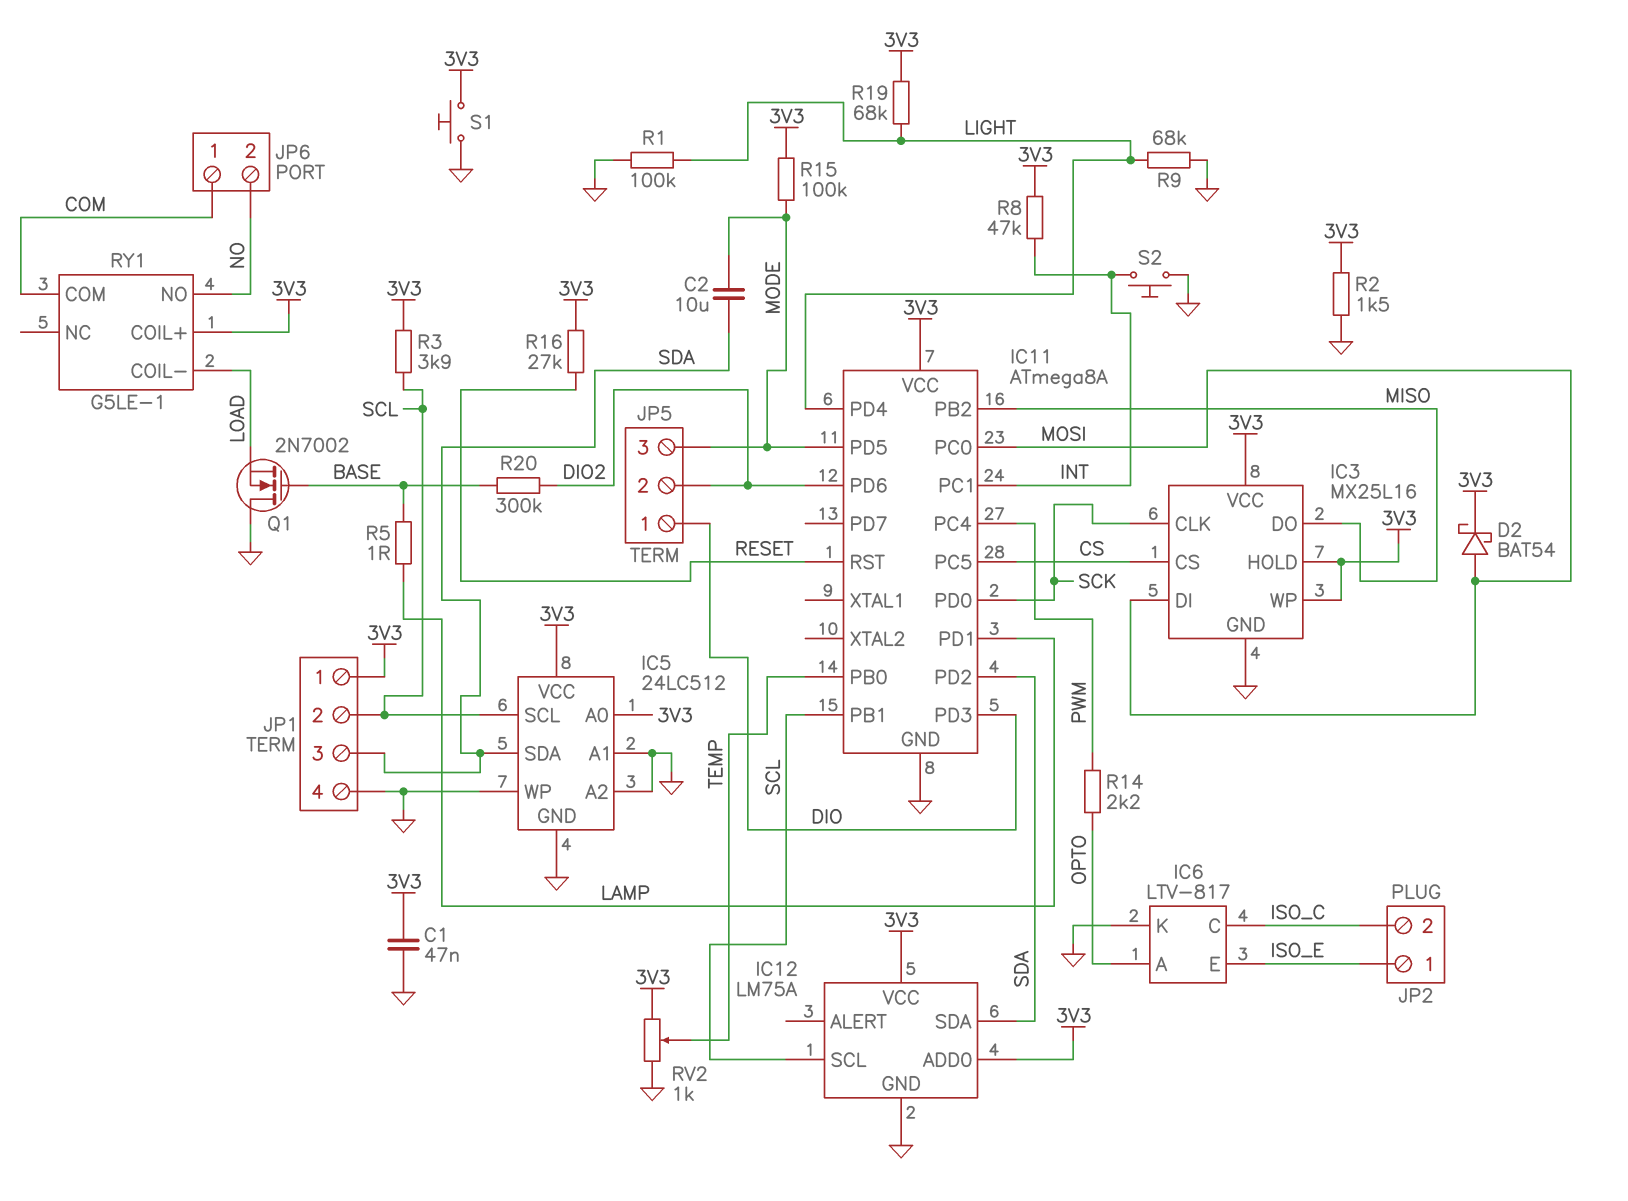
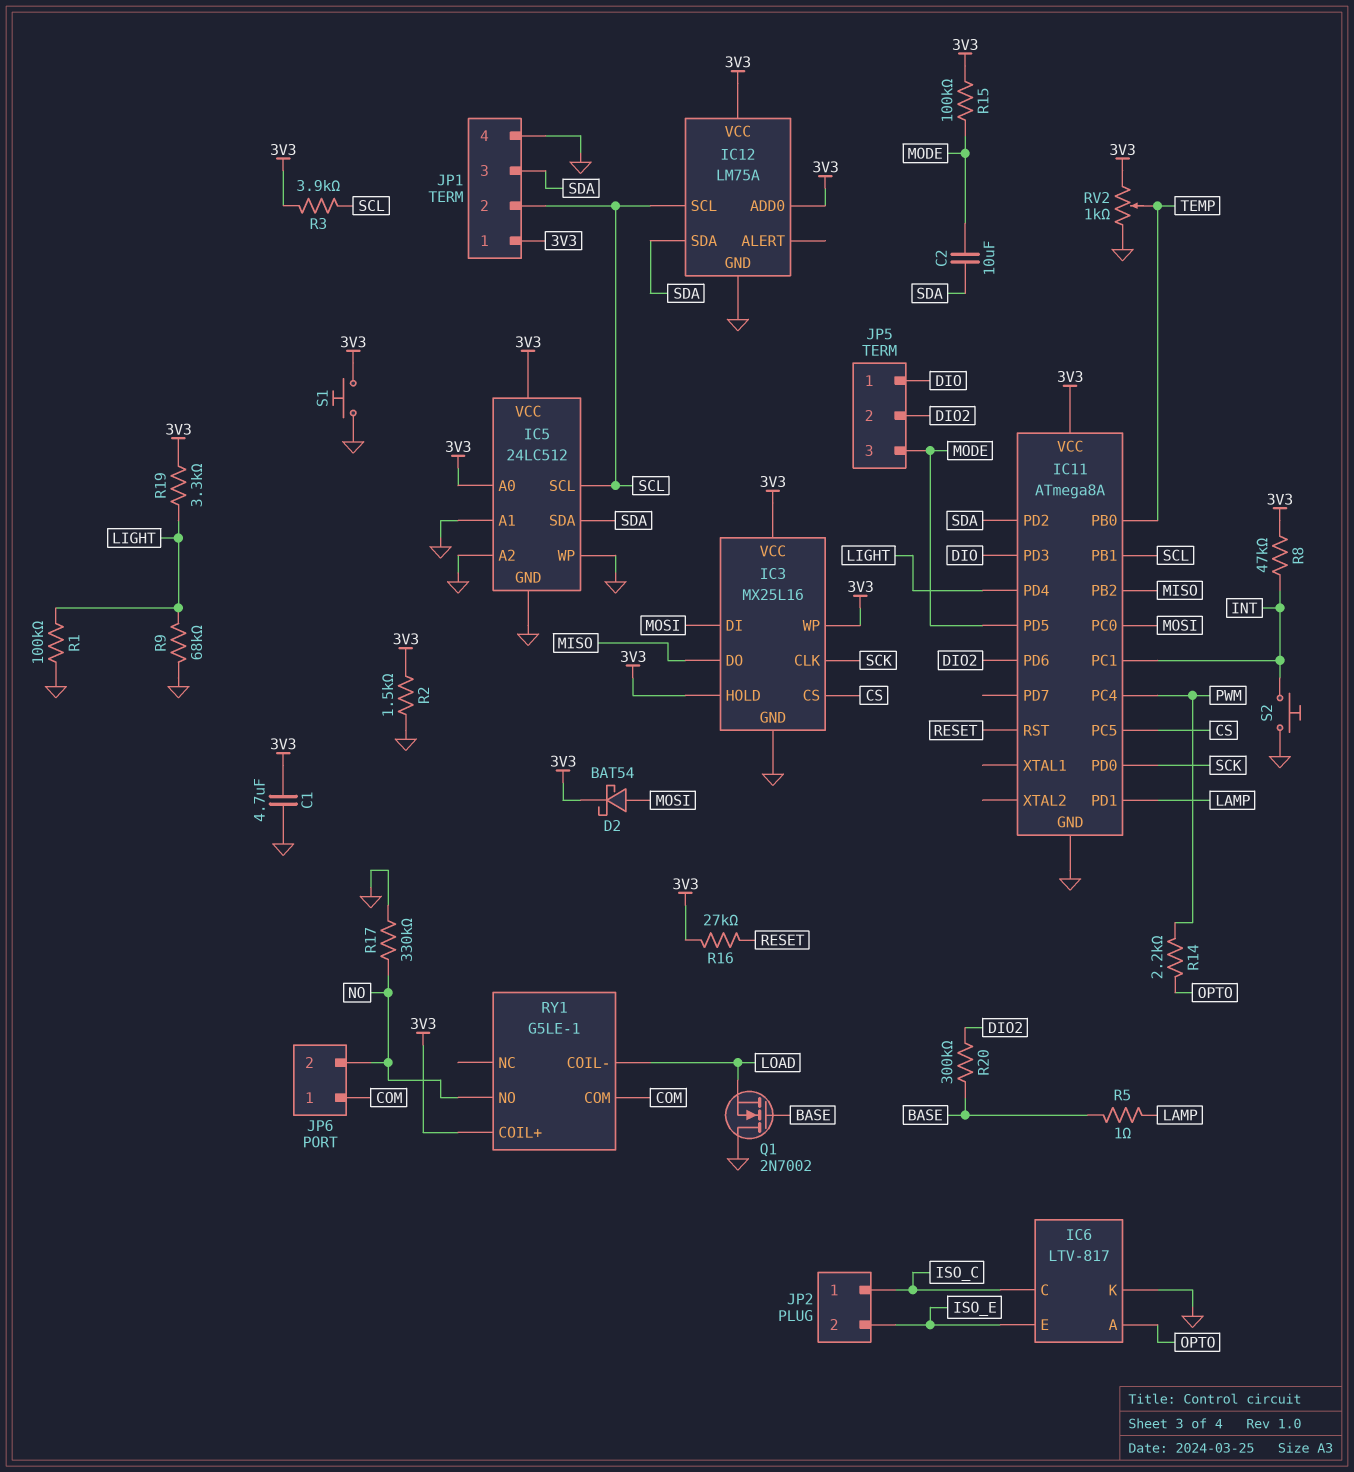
C1: 47nF (3V3, GND) -> 4.7uF (3V3, GND)
JP2 pin 1: ISO_E -> ISO_C
JP2 pin 2: ISO_C -> ISO_E
R17: none -> 330k (GND, NO)
R19: 68k (3V3, LIGHT) -> 3.3k (3V3, LIGHT)

